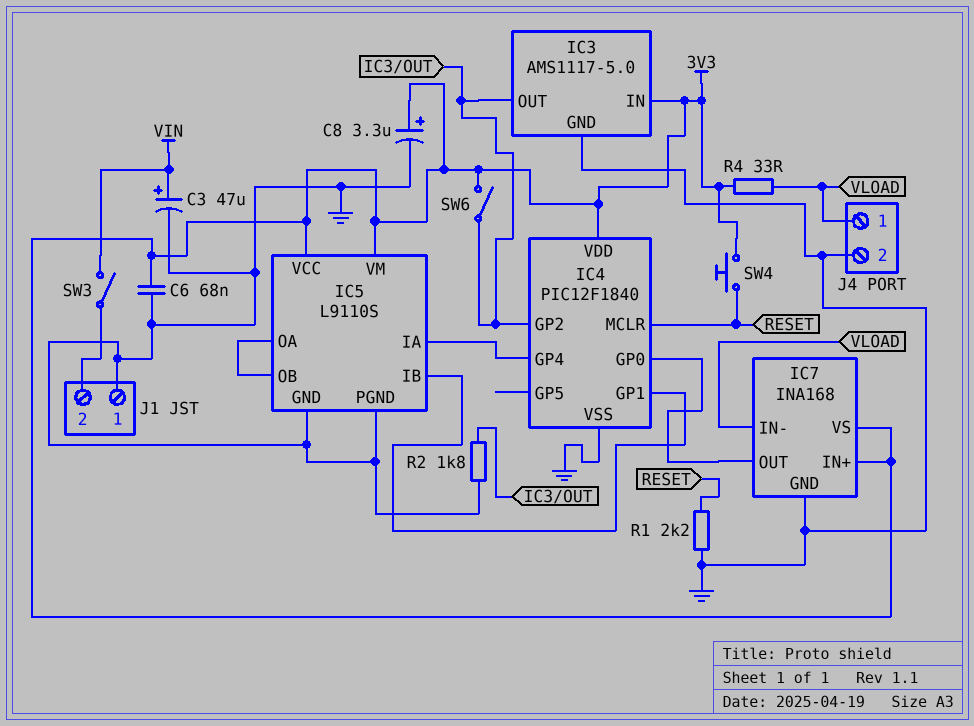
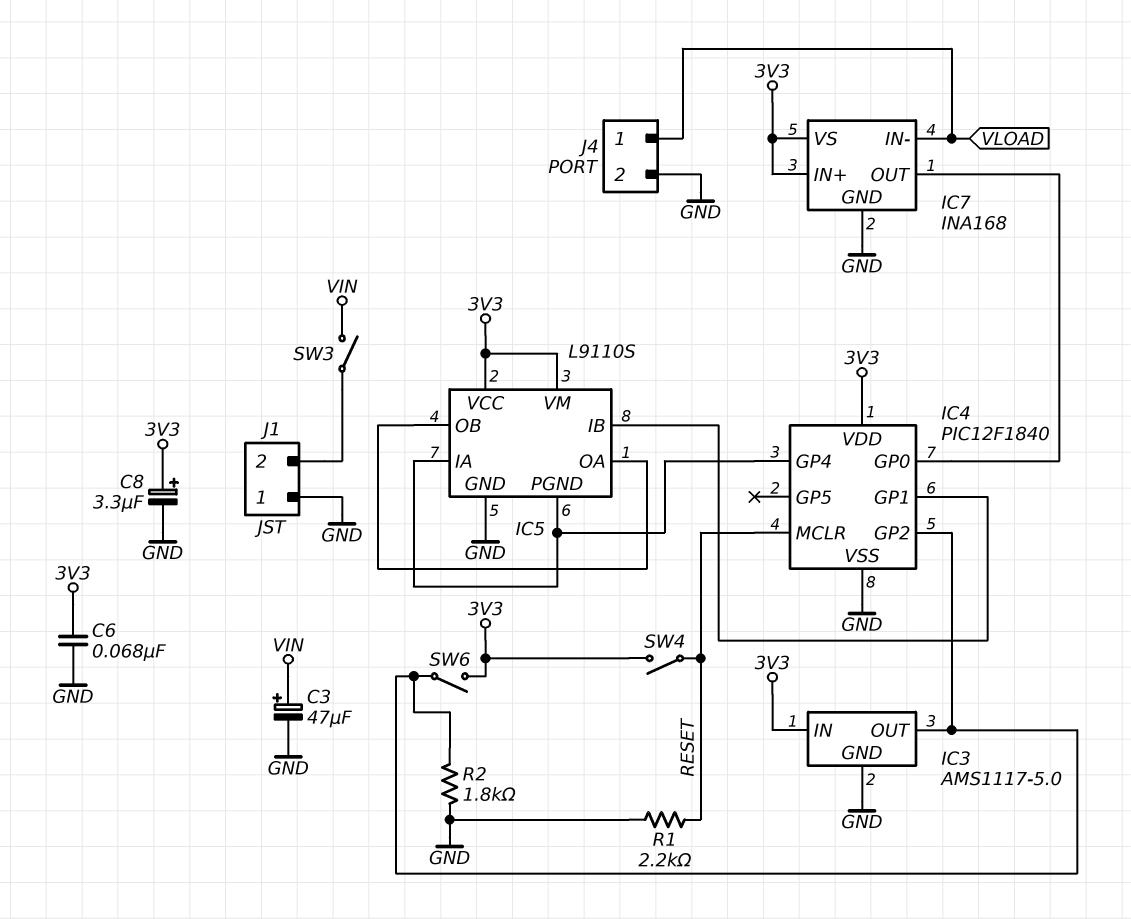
IC5 pin PGND: GND -> IC4/GP4
R4: 33 (3V3, VLOAD) -> none
SW4: button (3V3, RESET) -> switch (3V3, RESET)

